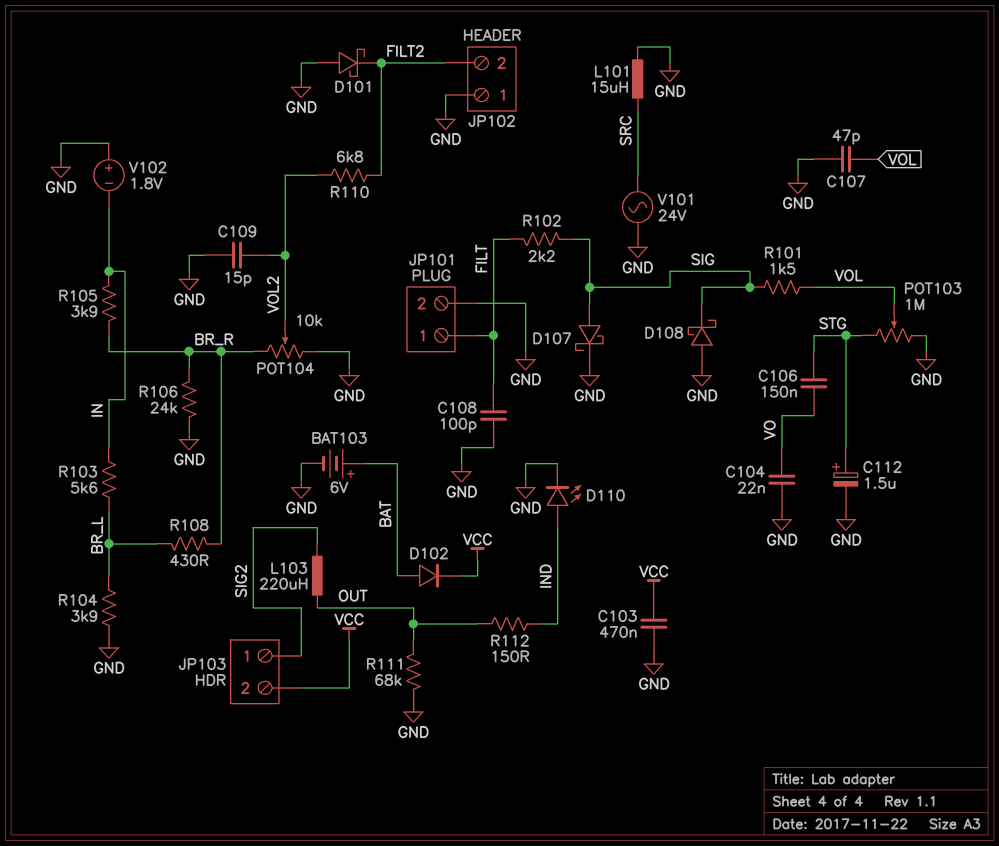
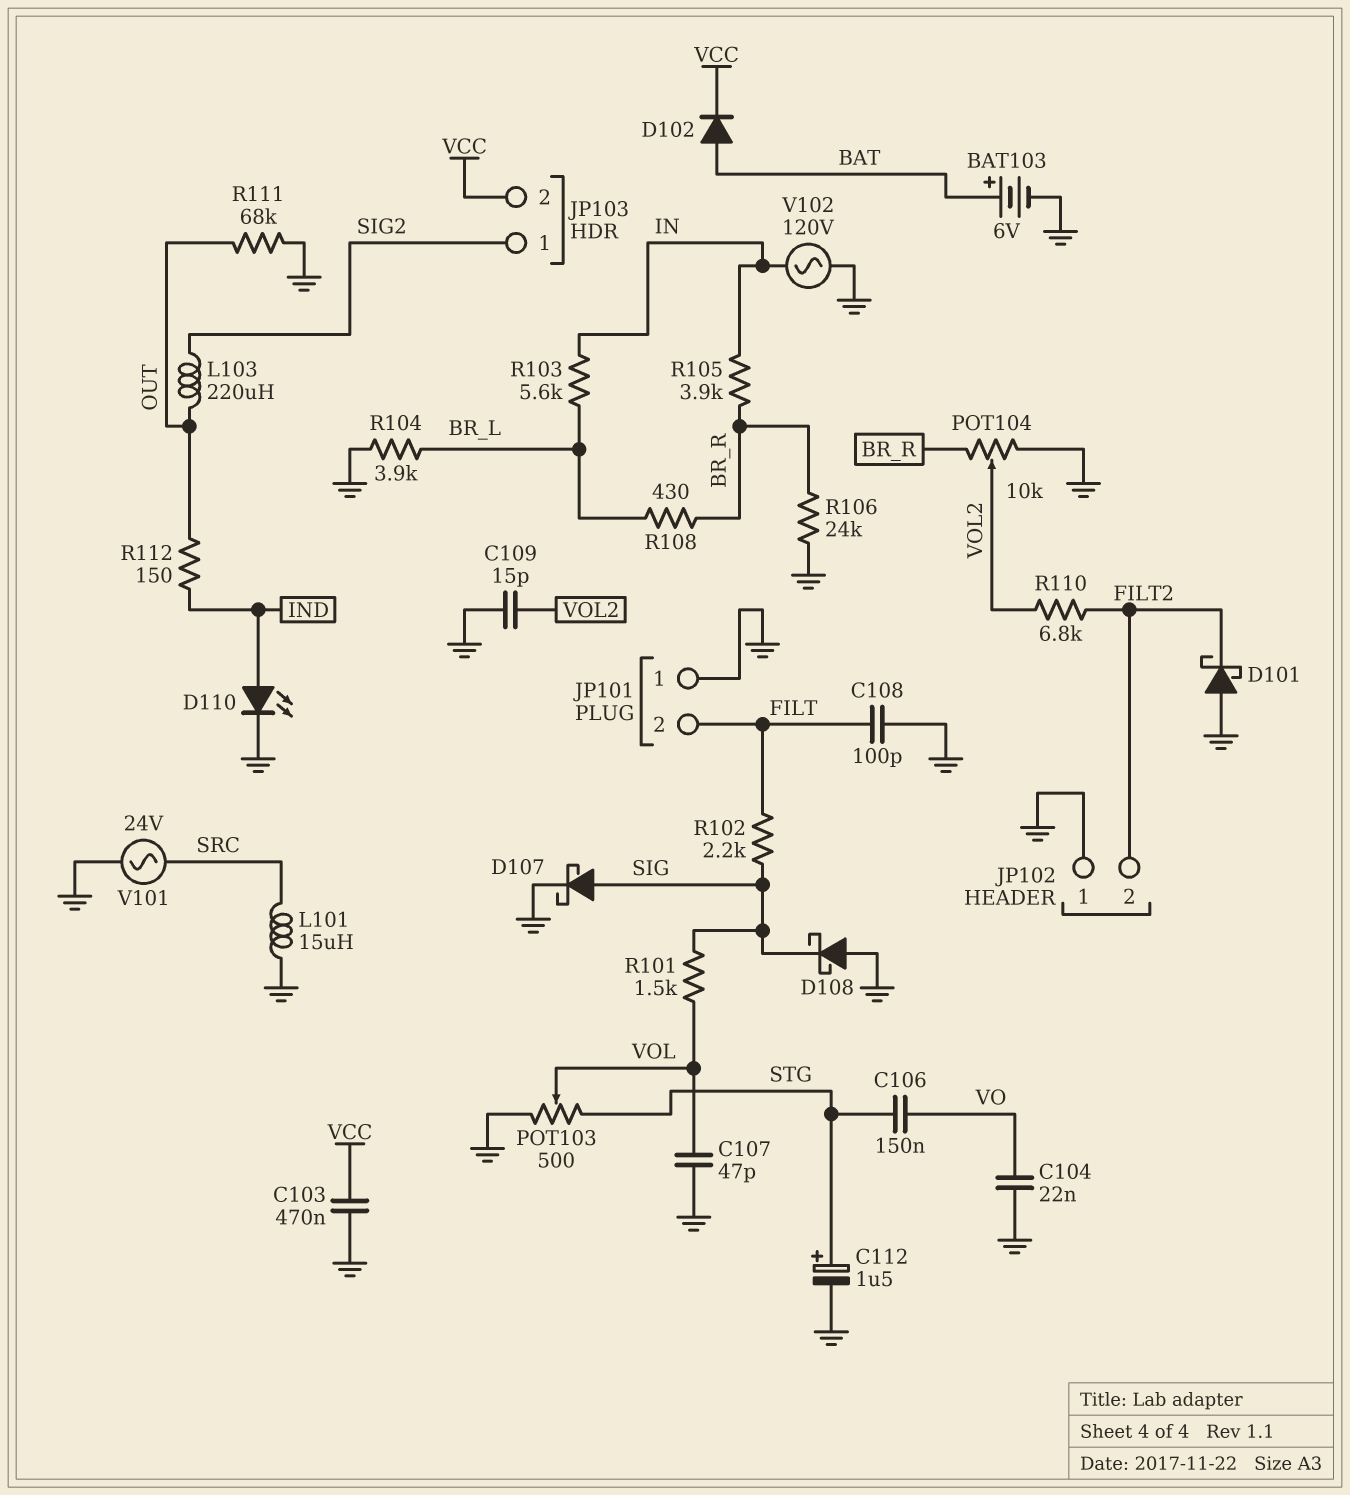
JP101 pin 1: FILT -> GND
JP101 pin 2: GND -> FILT
POT103: 1M (GND, STG, wiper VOL) -> 500 (GND, STG, wiper VOL)
V102: 1.8V (plus GND, minus IN) -> AC 120V (GND, IN)

